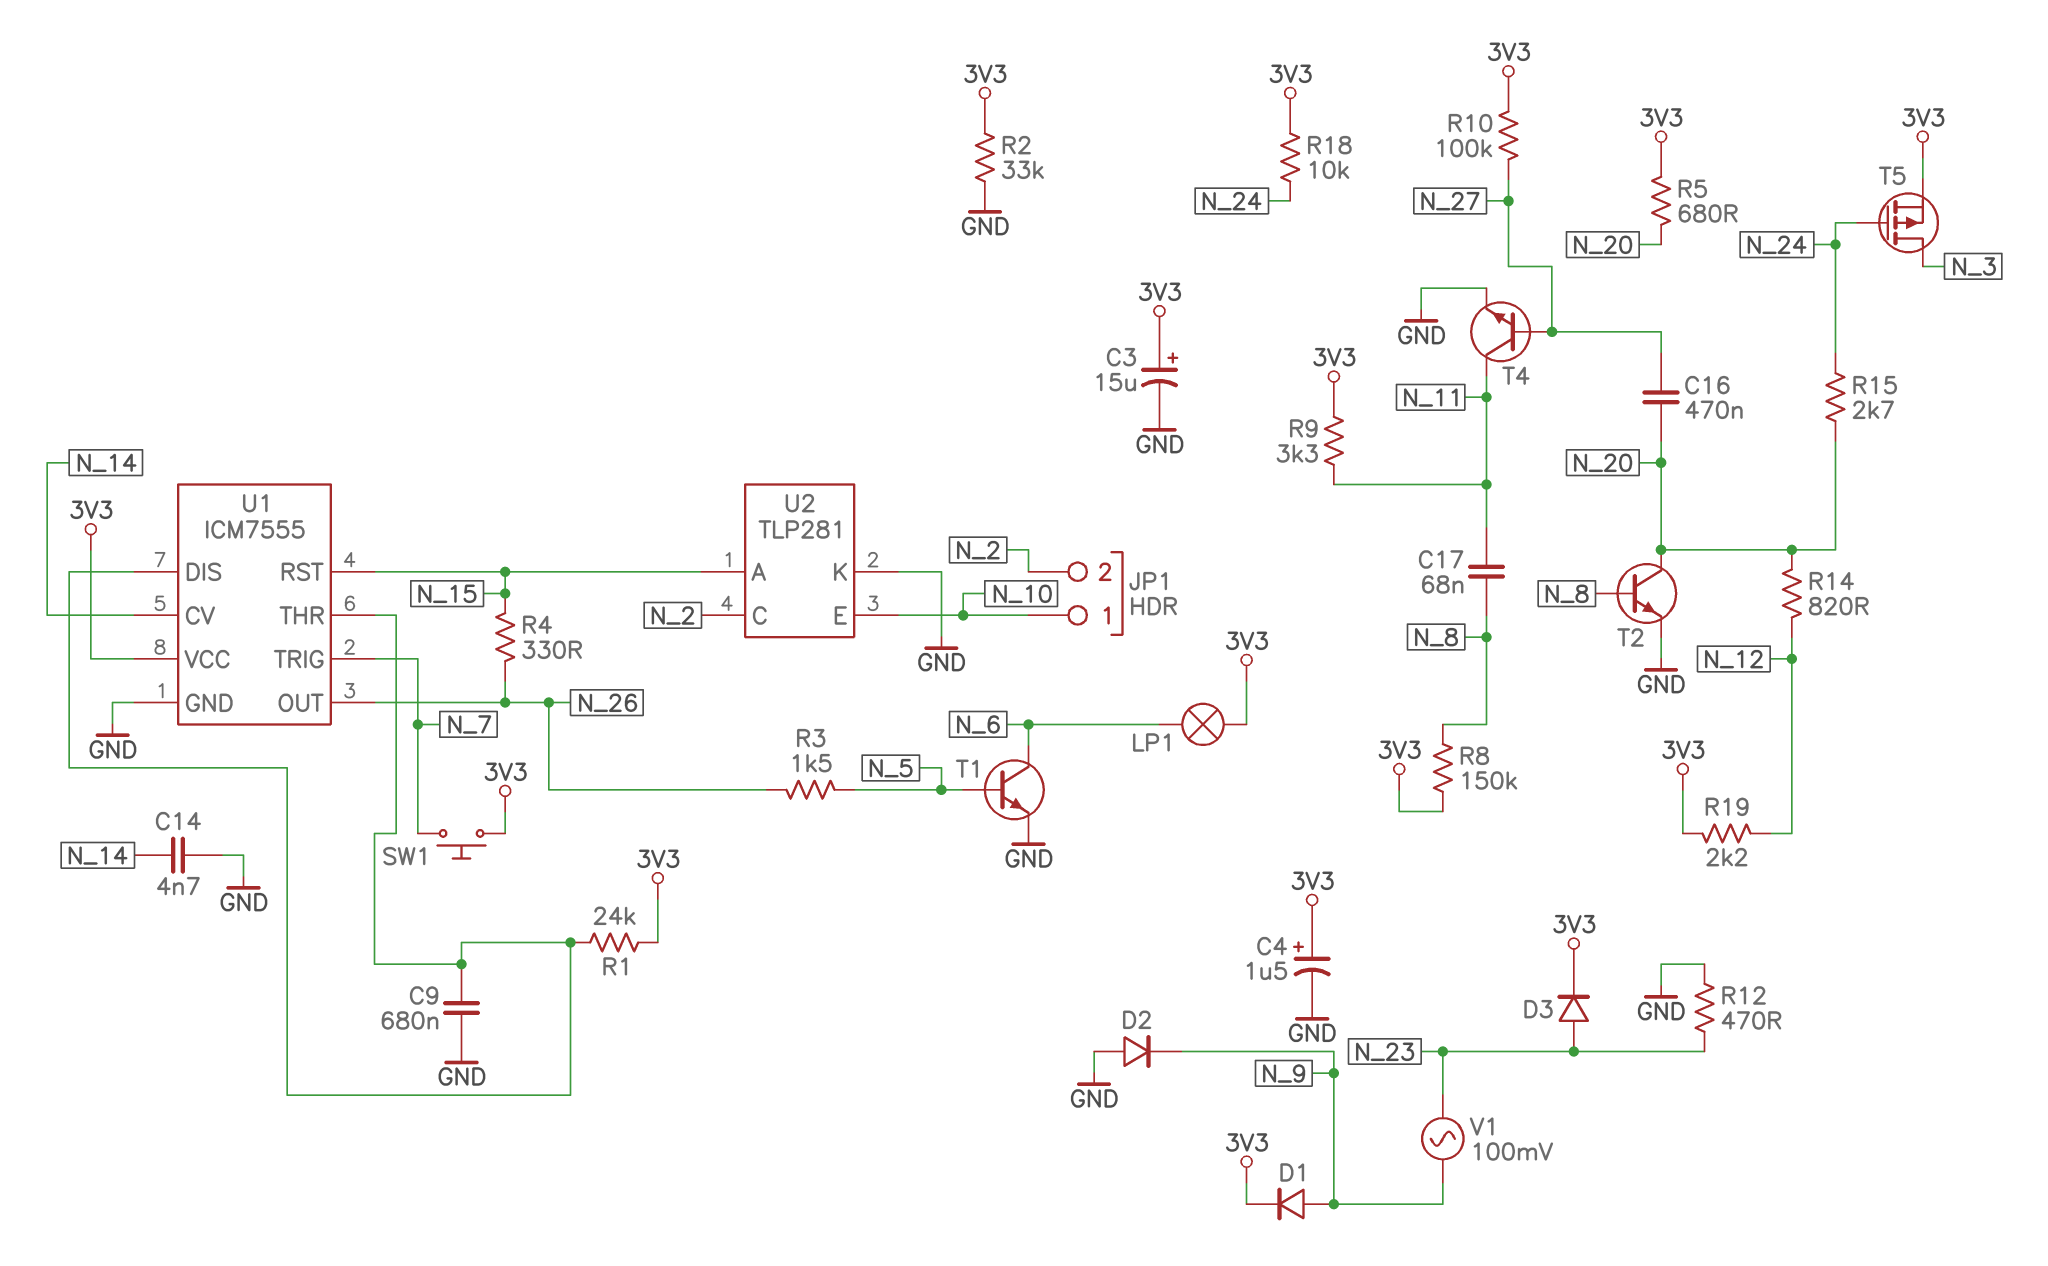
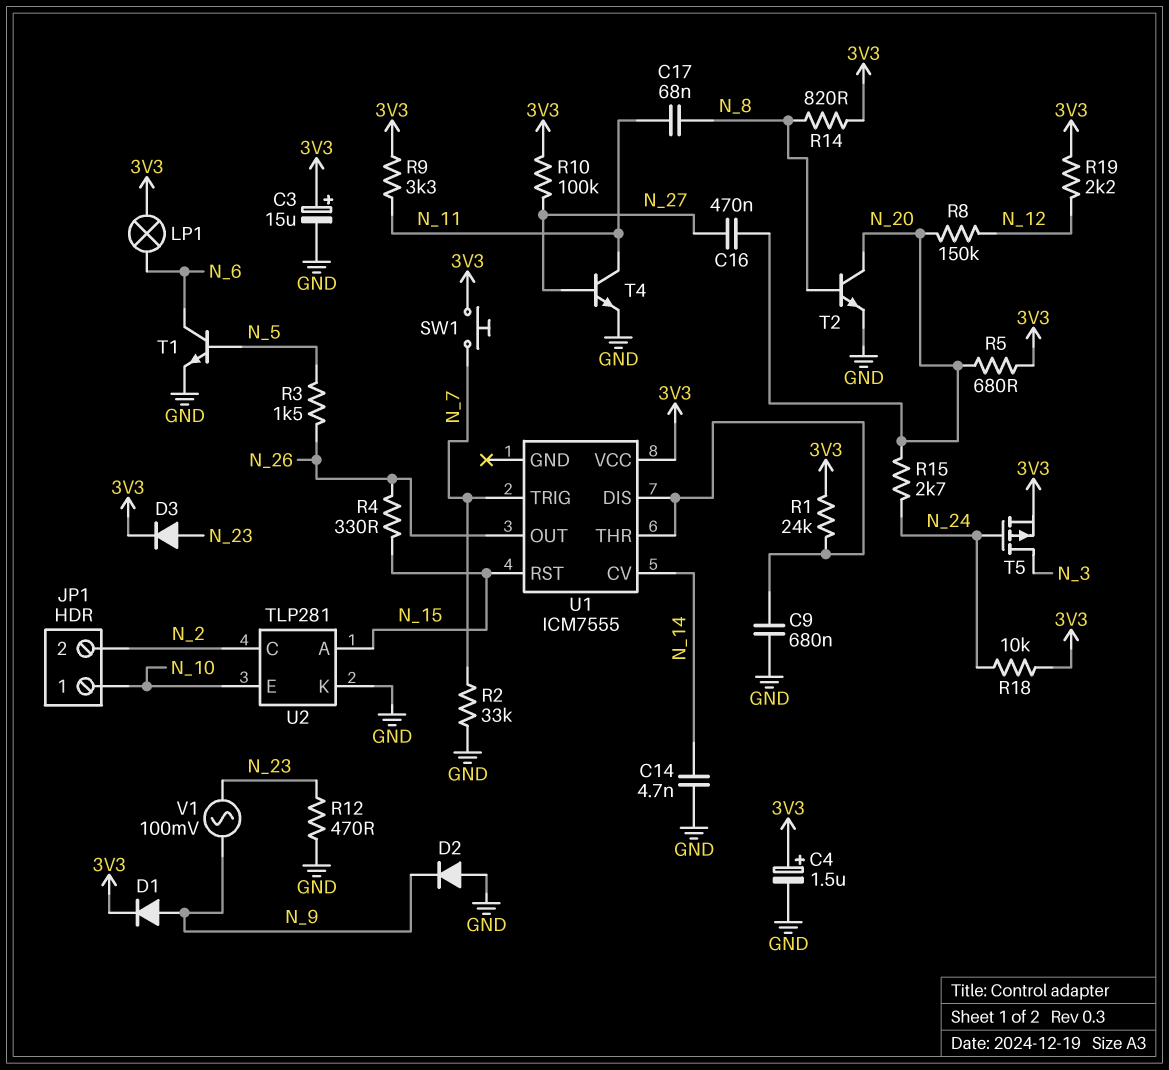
R2: 33k (3V3, GND) -> 33k (GND, N_7)
R8: 150k (3V3, N_8) -> 150k (N_12, N_20)
R14: 820 (N_12, N_20) -> 820 (3V3, N_8)
U1 pin GND: GND -> none

